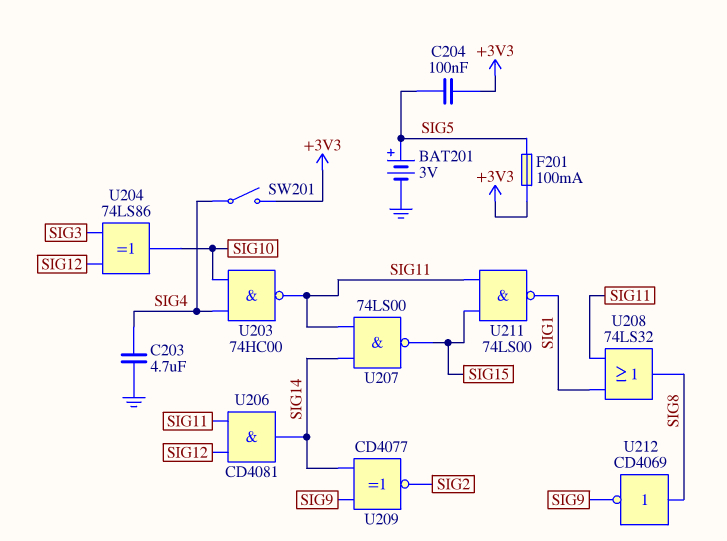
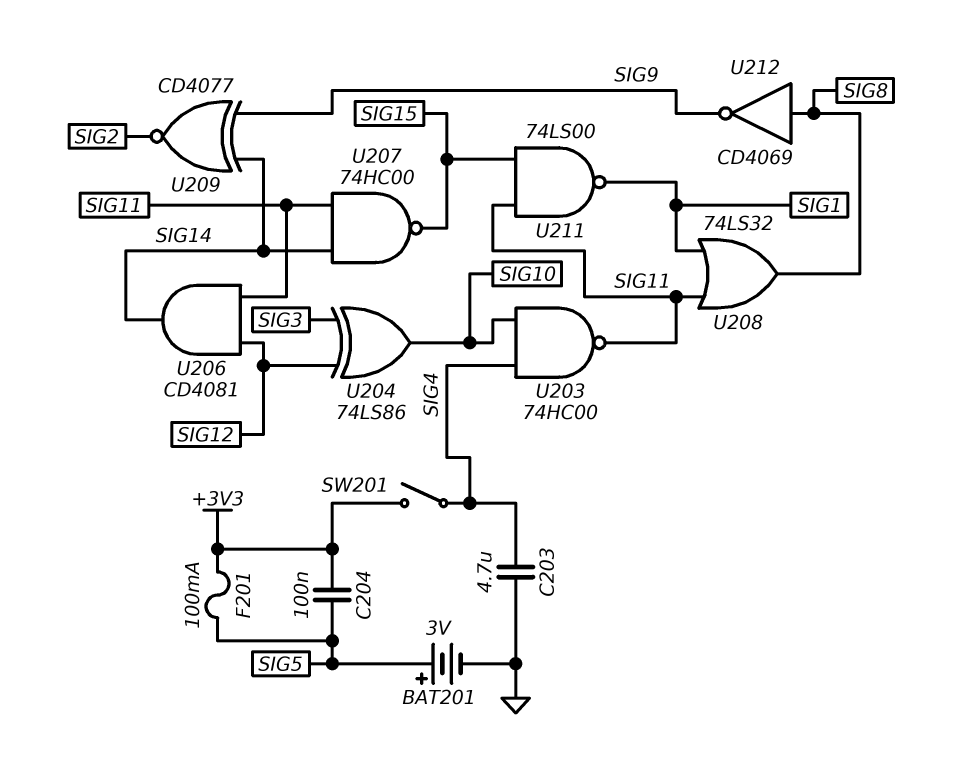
U207: NAND 74LS00 (in SIG11, in SIG14, out SIG15) -> NAND 74HC00 (in SIG11, in SIG14, out SIG15)

